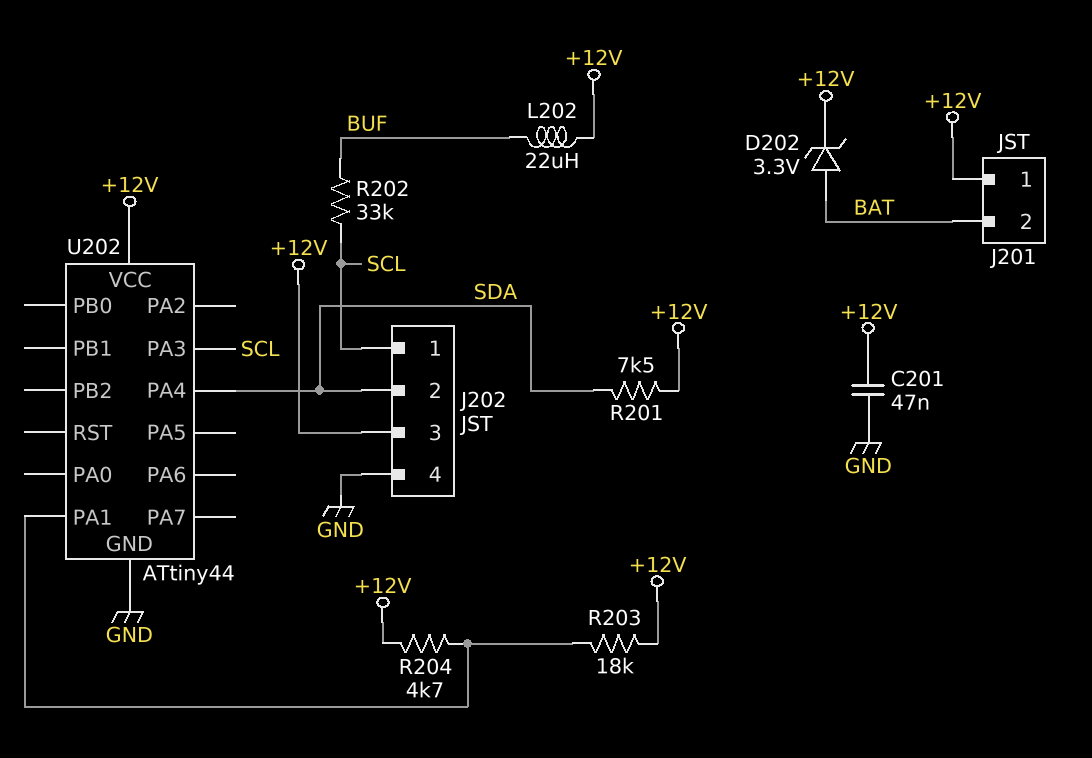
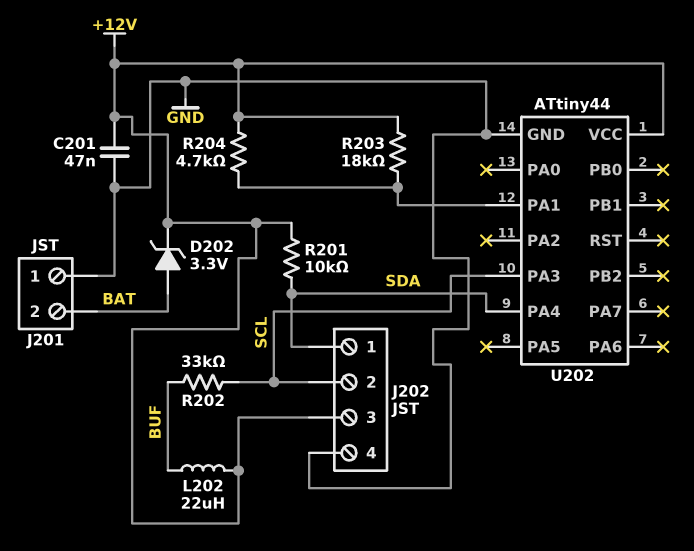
J201 pin 1: +12V -> GND
J202 pin 1: SCL -> SDA
J202 pin 2: SDA -> SCL
R201: 7.5k (+12V, SDA) -> 10k (+12V, SDA)

